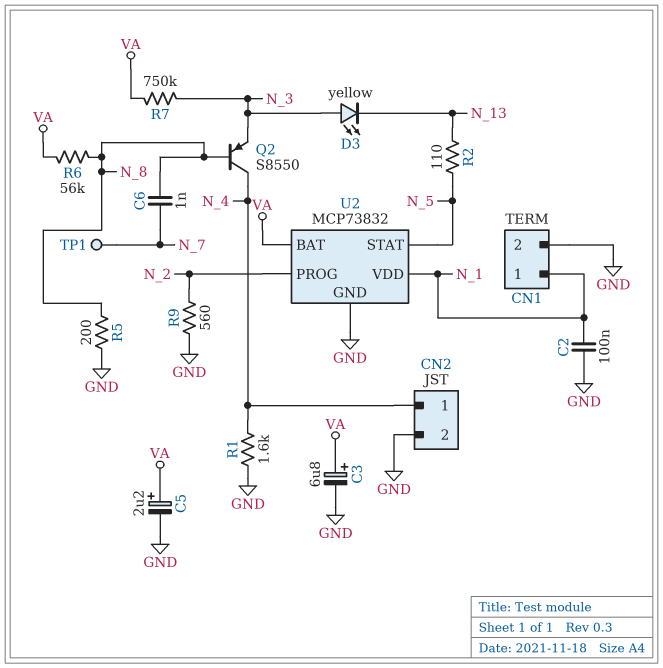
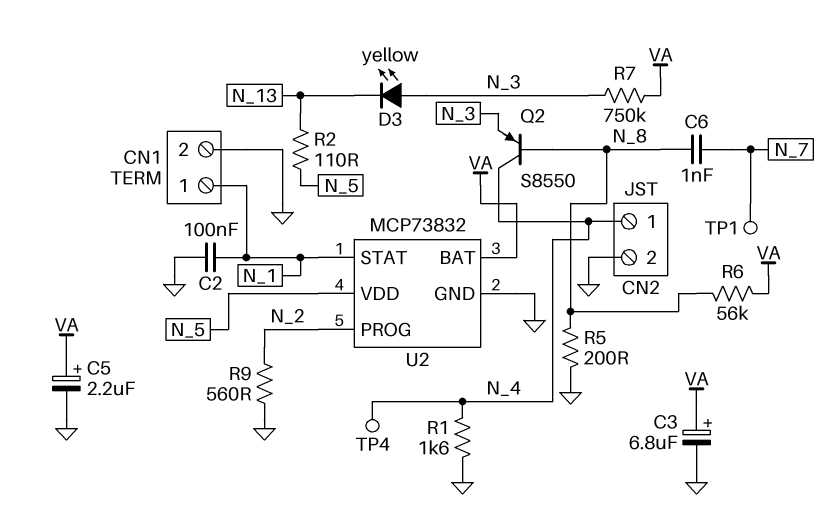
TP4: none -> test point (N_4)
U2 pin STAT: N_5 -> N_1
U2 pin VDD: N_1 -> N_5

